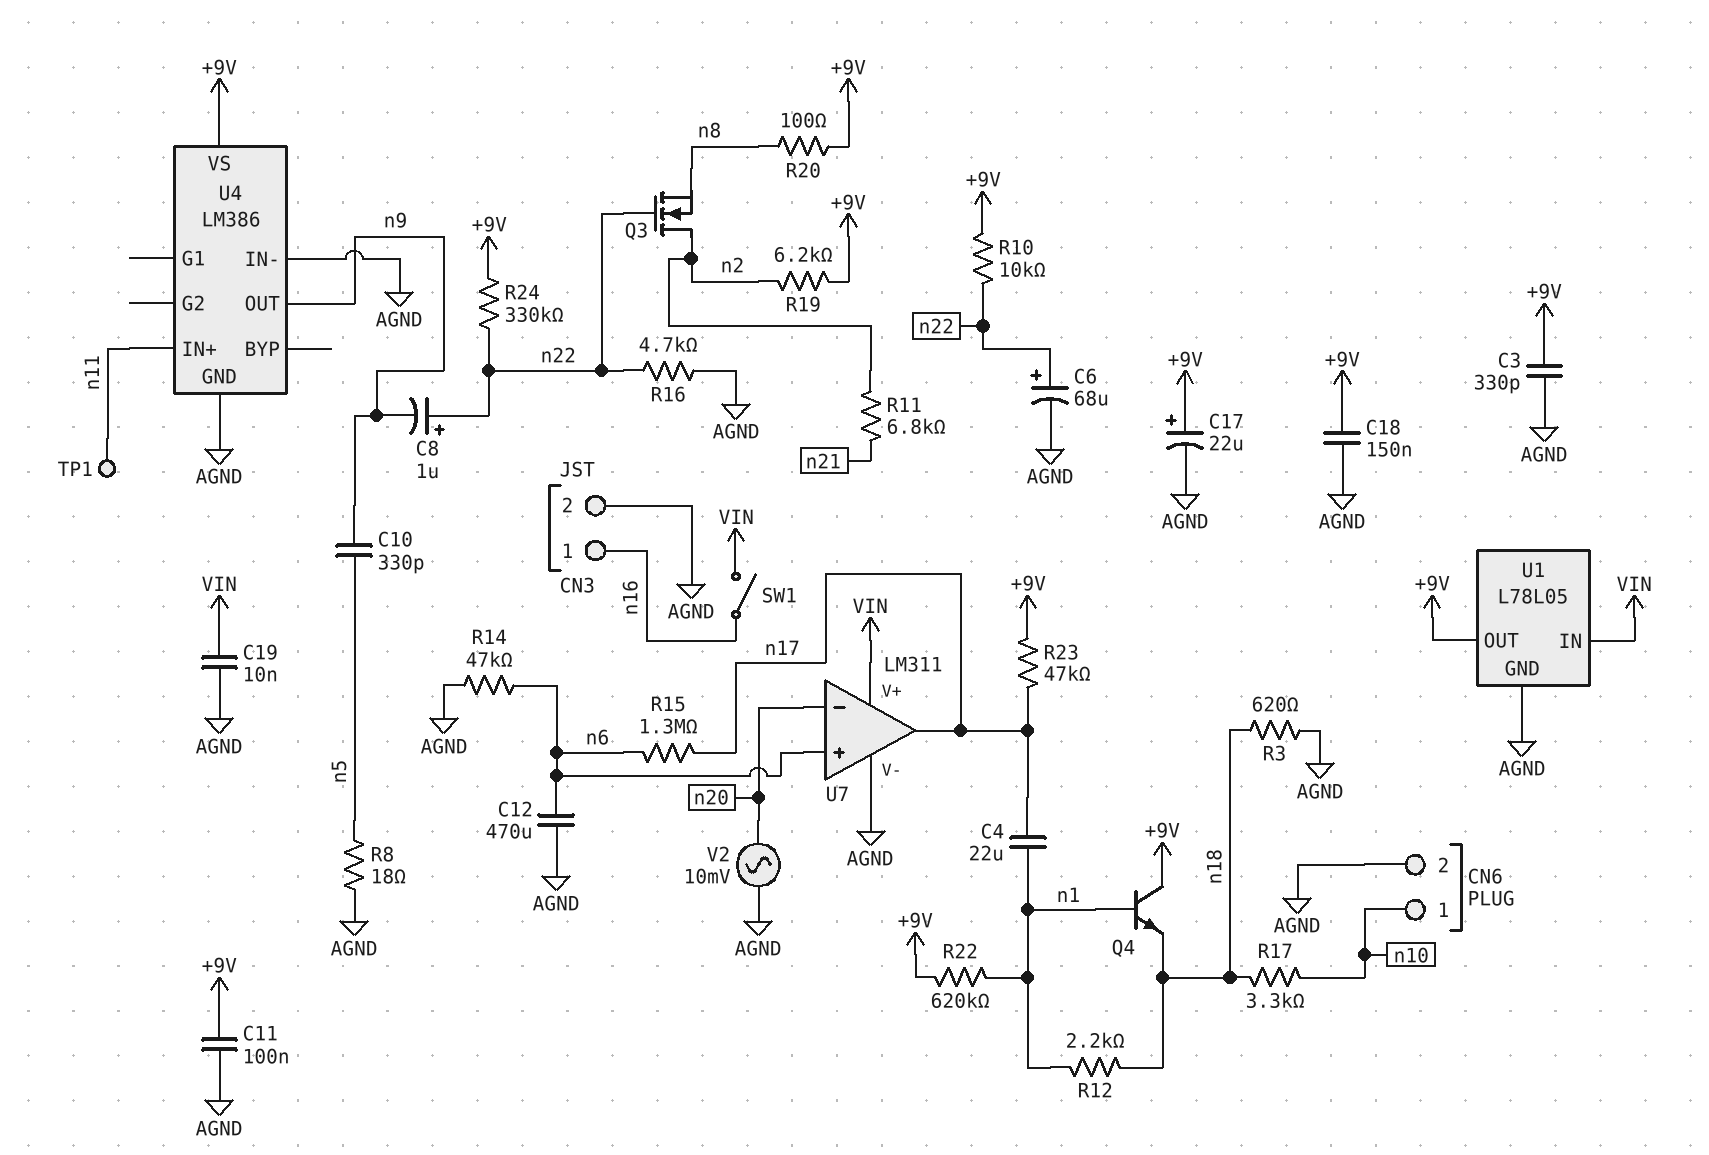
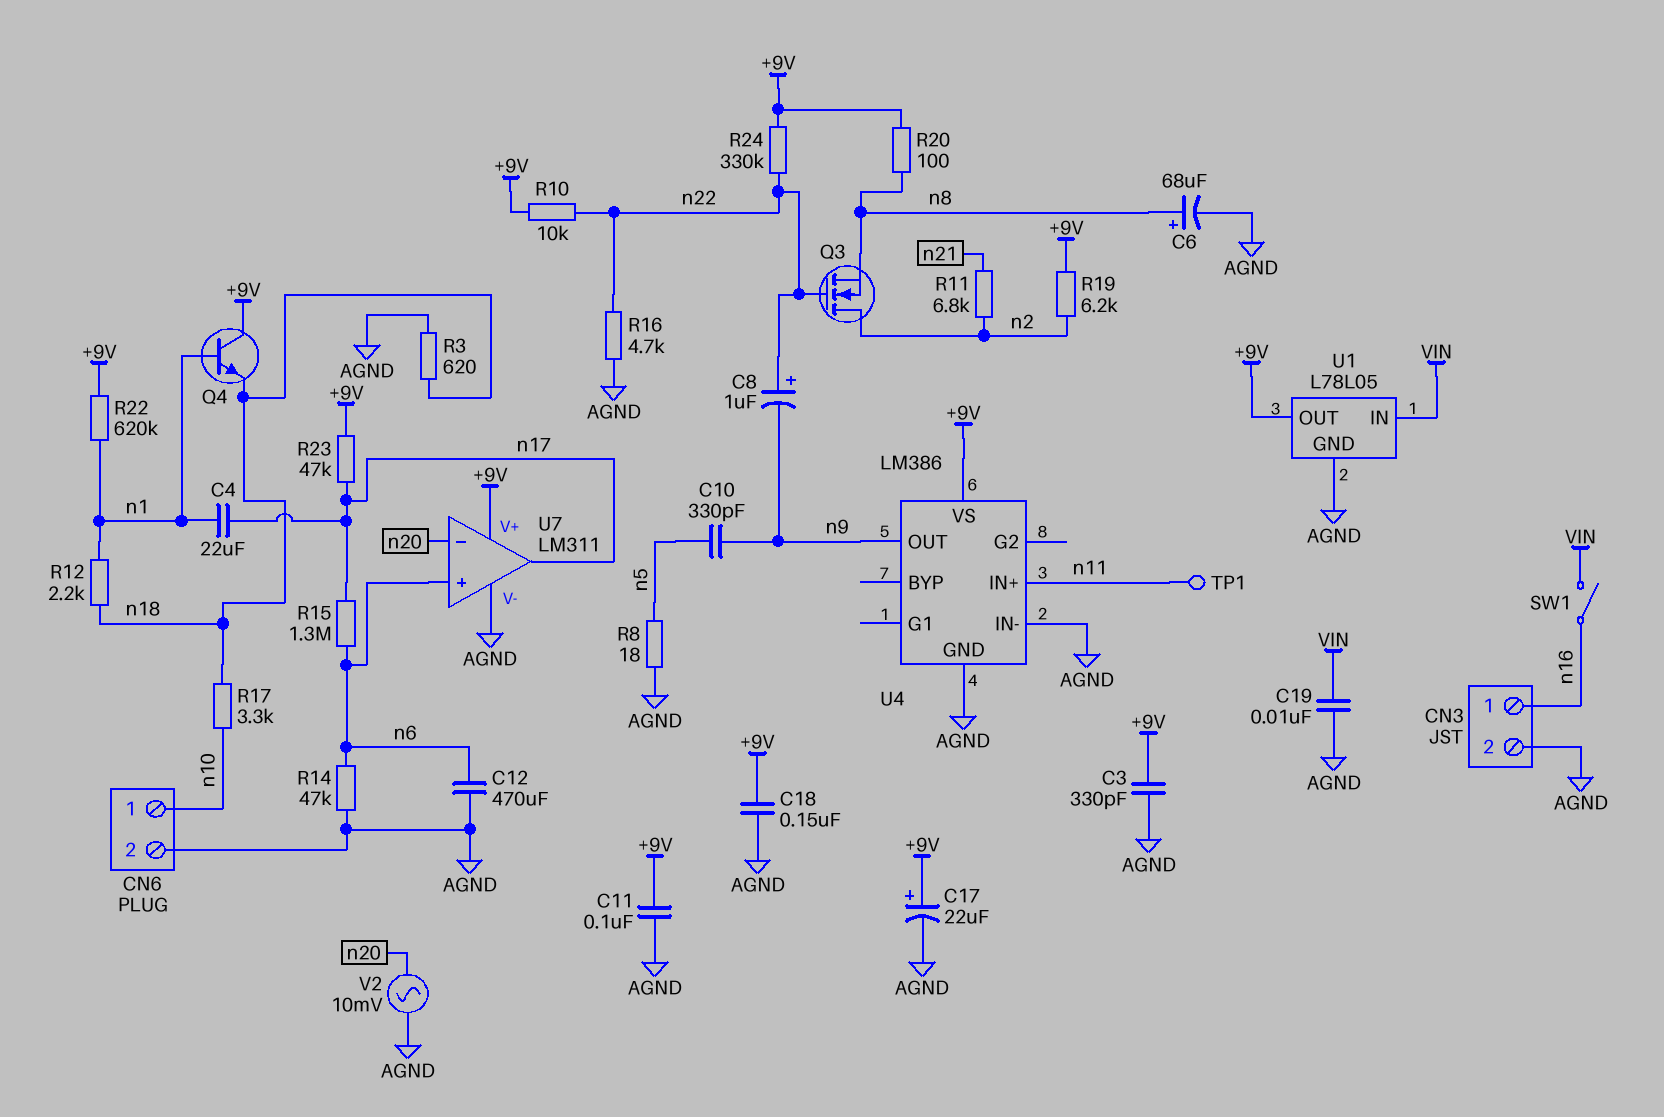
C6: 68uF (plus n22, minus AGND) -> 68uF (plus n8, minus AGND)
U7 pin V+: VIN -> +9V

